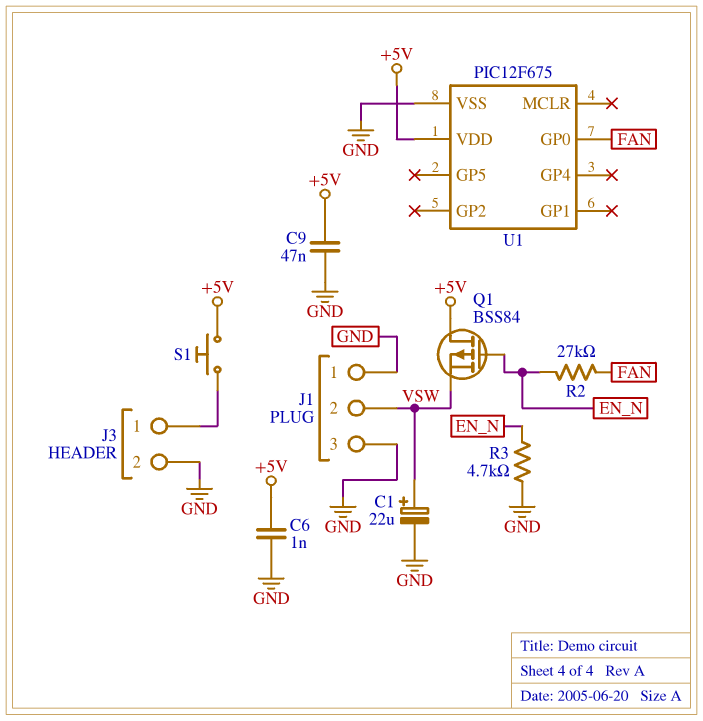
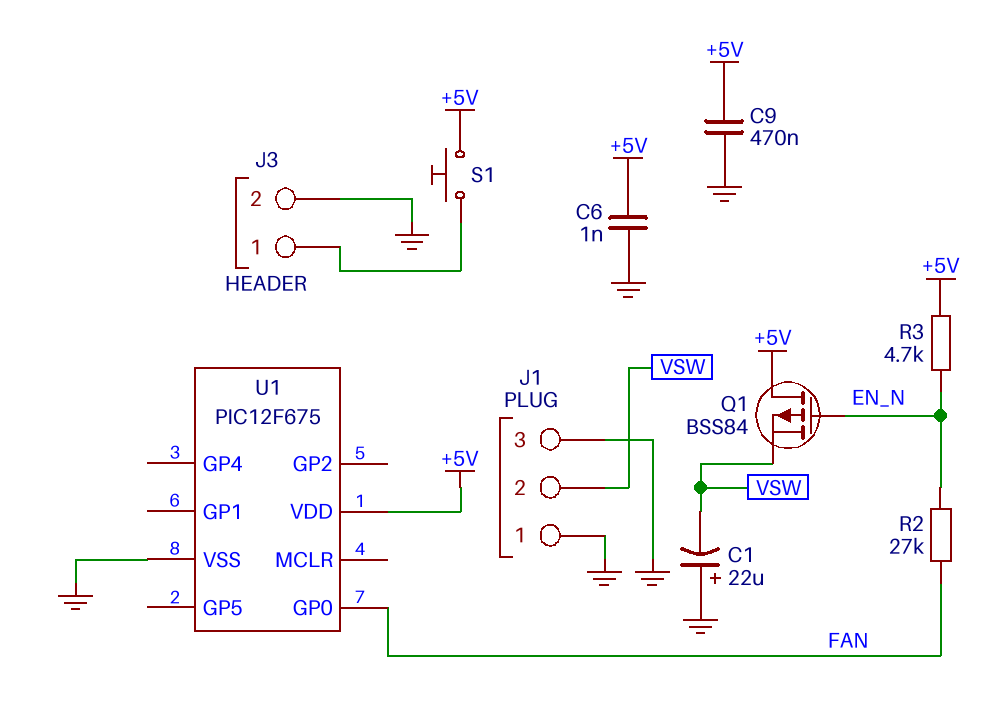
C1: 22uF (plus VSW, minus GND) -> 22uF (plus GND, minus VSW)
C9: 47nF (+5V, GND) -> 470nF (+5V, GND)
R3: 4.7k (EN_N, GND) -> 4.7k (+5V, EN_N)

